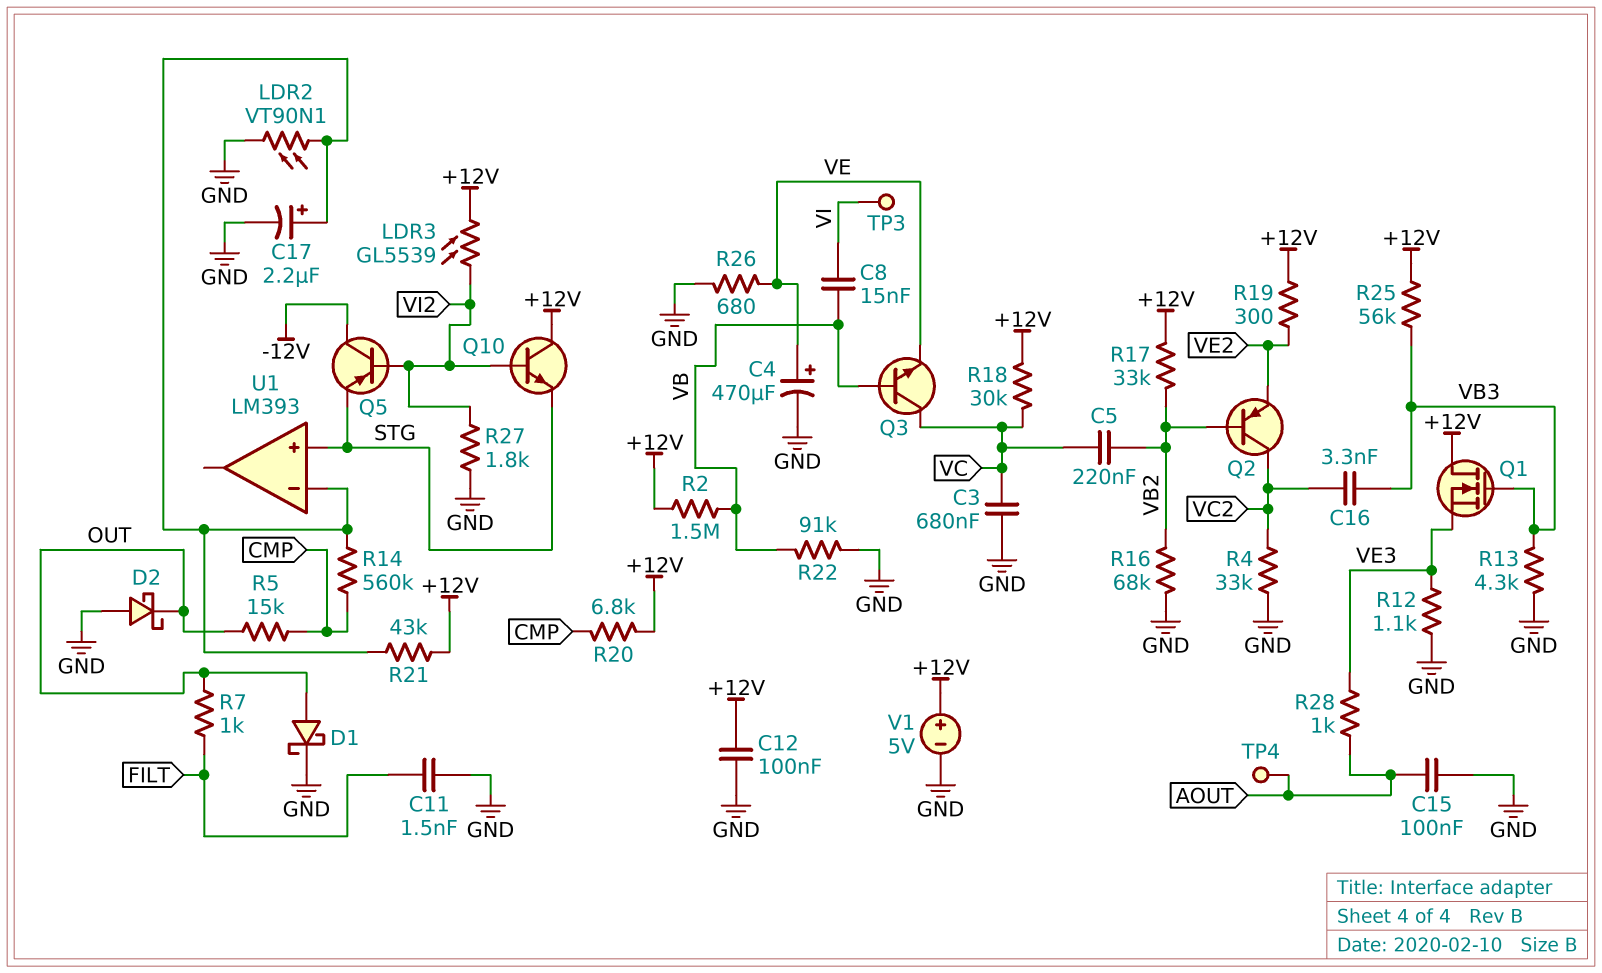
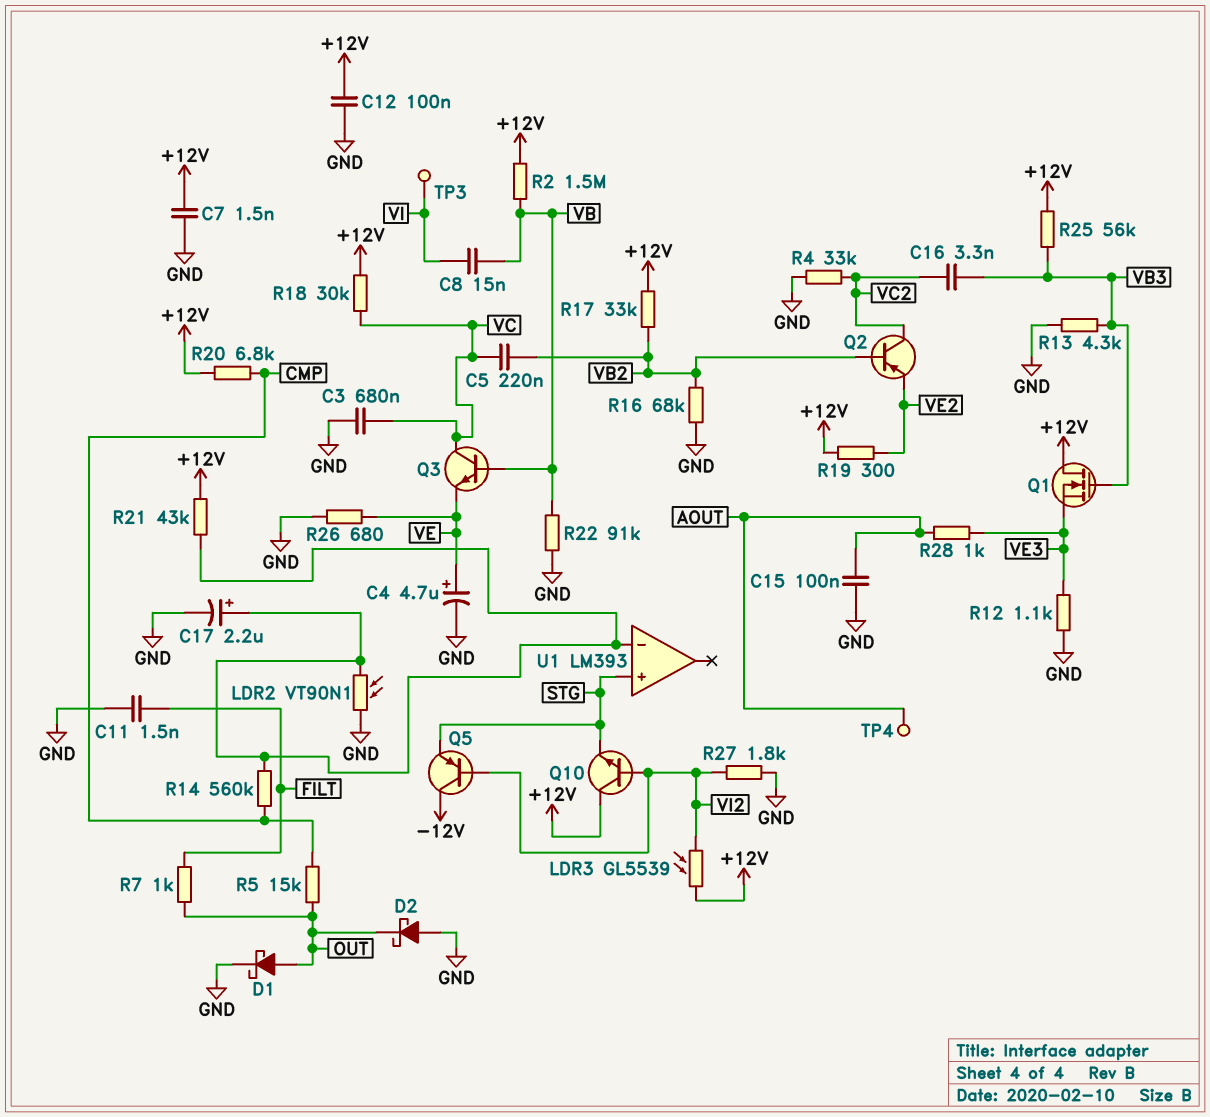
C4: 470uF (plus VE, minus GND) -> 4.7uF (plus VE, minus GND)
C7: none -> 1.5nF (+12V, GND)
V1: 5V (plus +12V, minus GND) -> none

